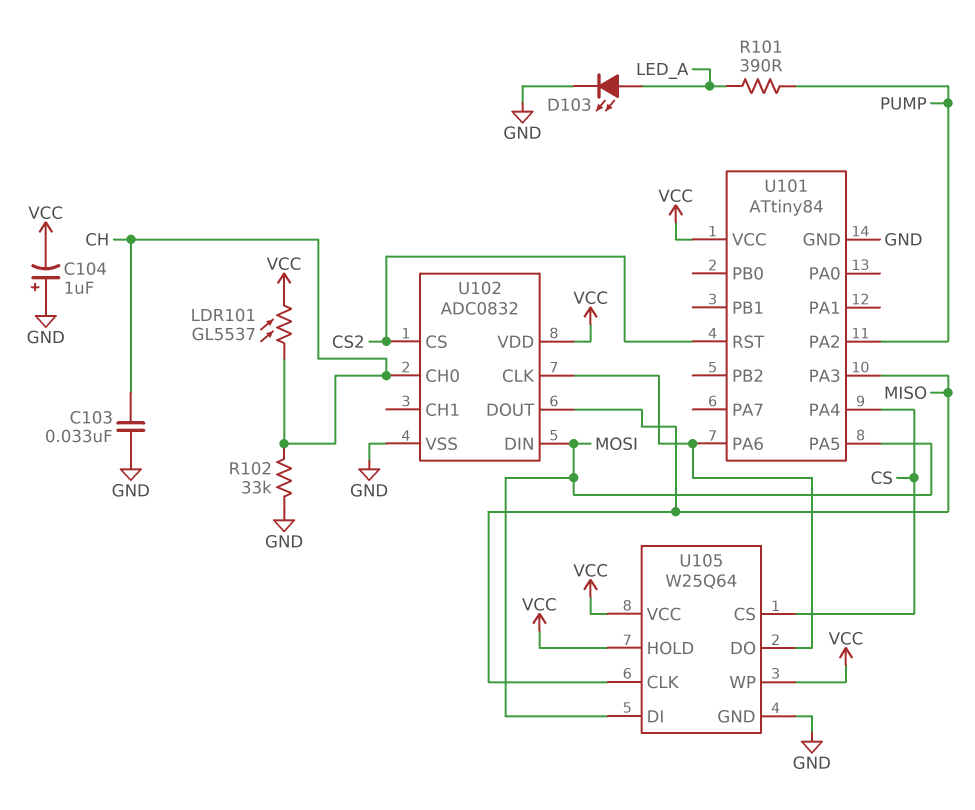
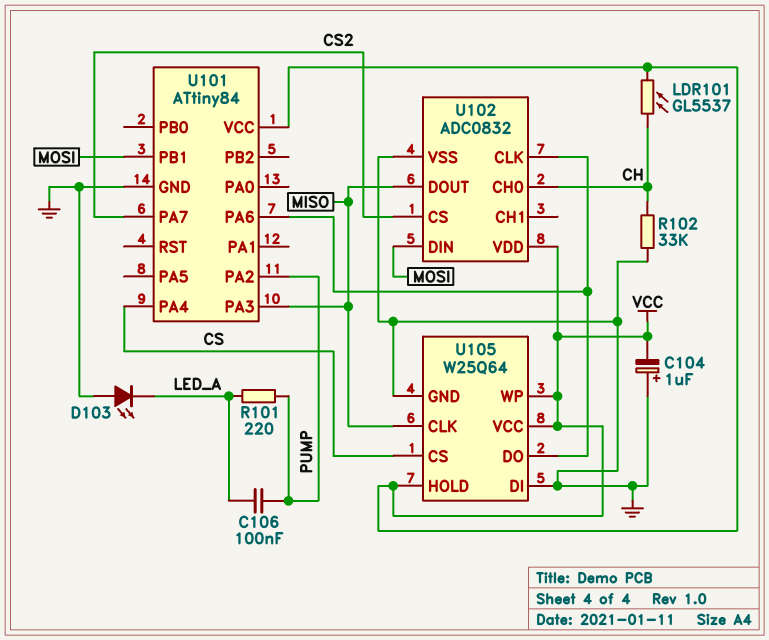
C103: 33nF (CH, GND) -> none
C106: none -> 100nF (LED_A, PUMP)
D103: LED (A LED_A, K GND) -> LED (A GND, K LED_A)
R101: 390 (LED_A, PUMP) -> 220 (LED_A, PUMP)
U101 pin PA5: MOSI -> none
U101 pin PA7: none -> CS2
U101 pin PB1: none -> MOSI
U101 pin RST: CS2 -> none
U105 pin DI: MOSI -> GND

